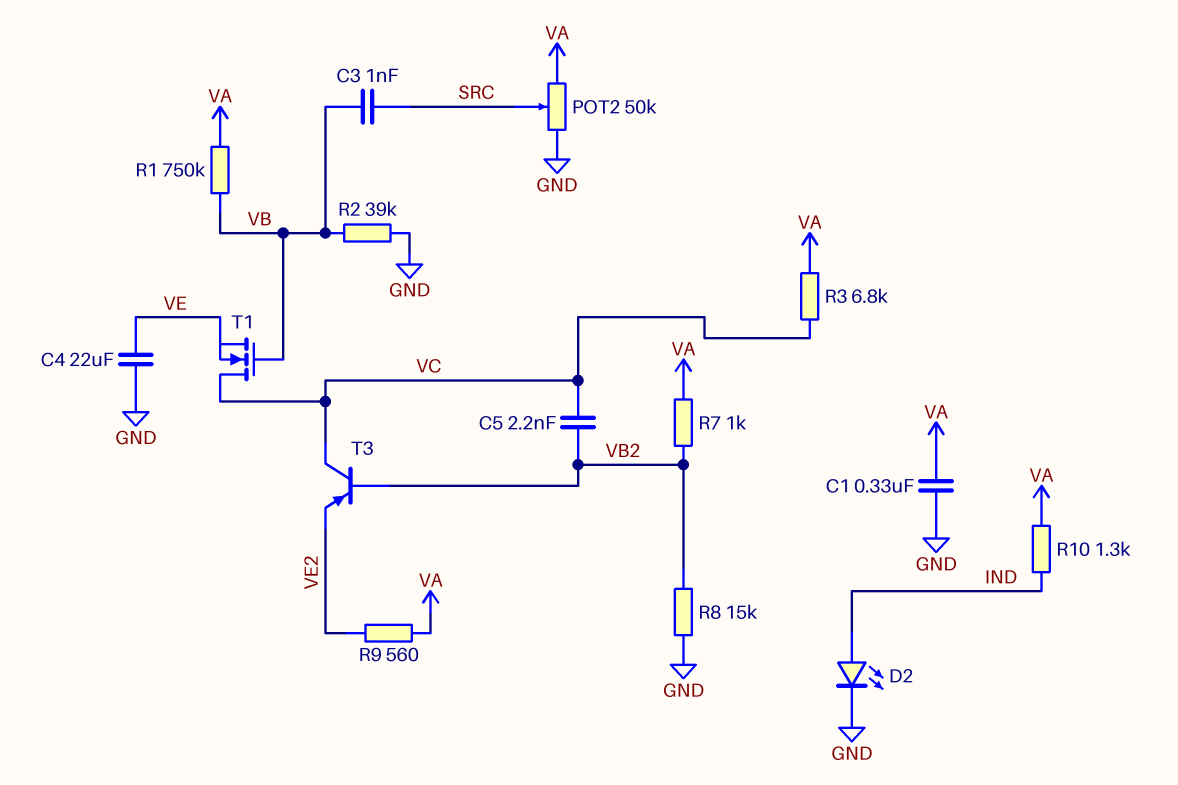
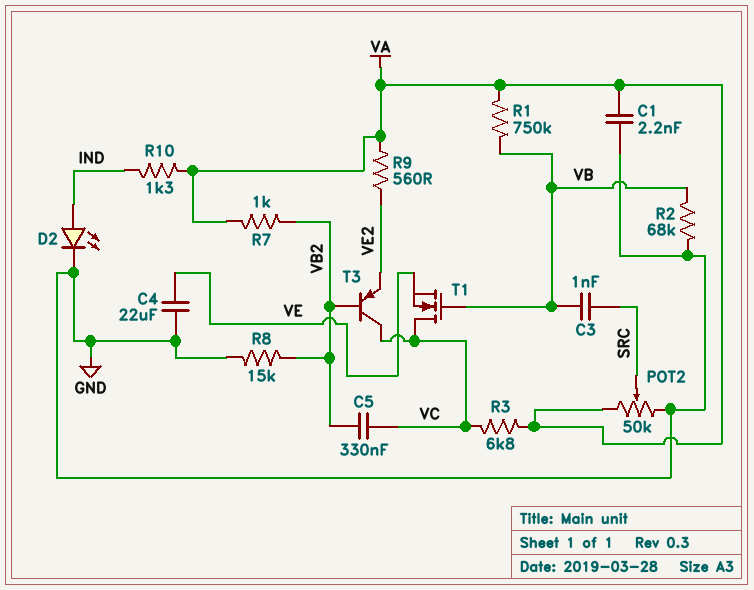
C1: 330nF (GND, VA) -> 2.2nF (GND, VA)
C5: 2.2nF (VB2, VC) -> 330nF (VB2, VC)
R2: 39k (GND, VB) -> 68k (GND, VB)

